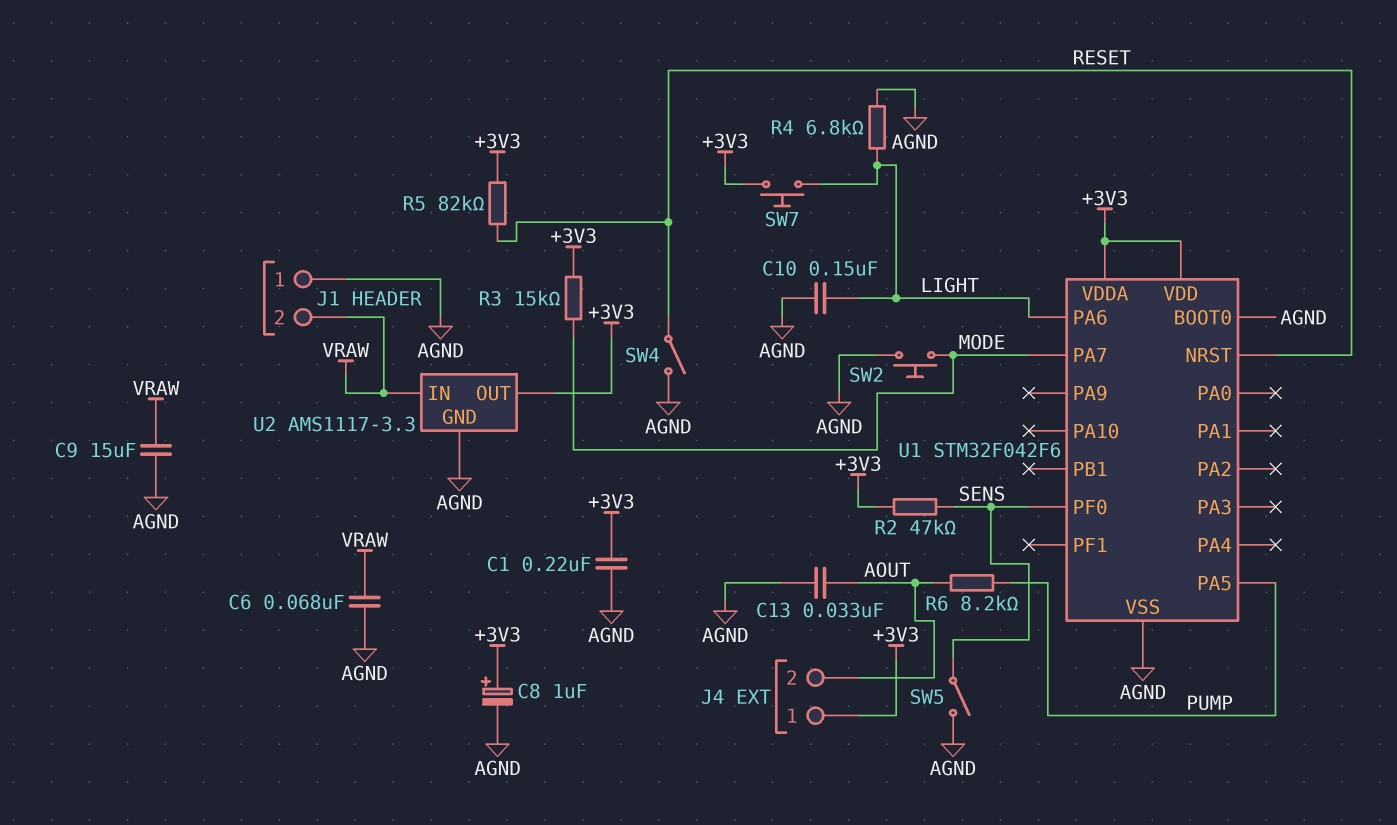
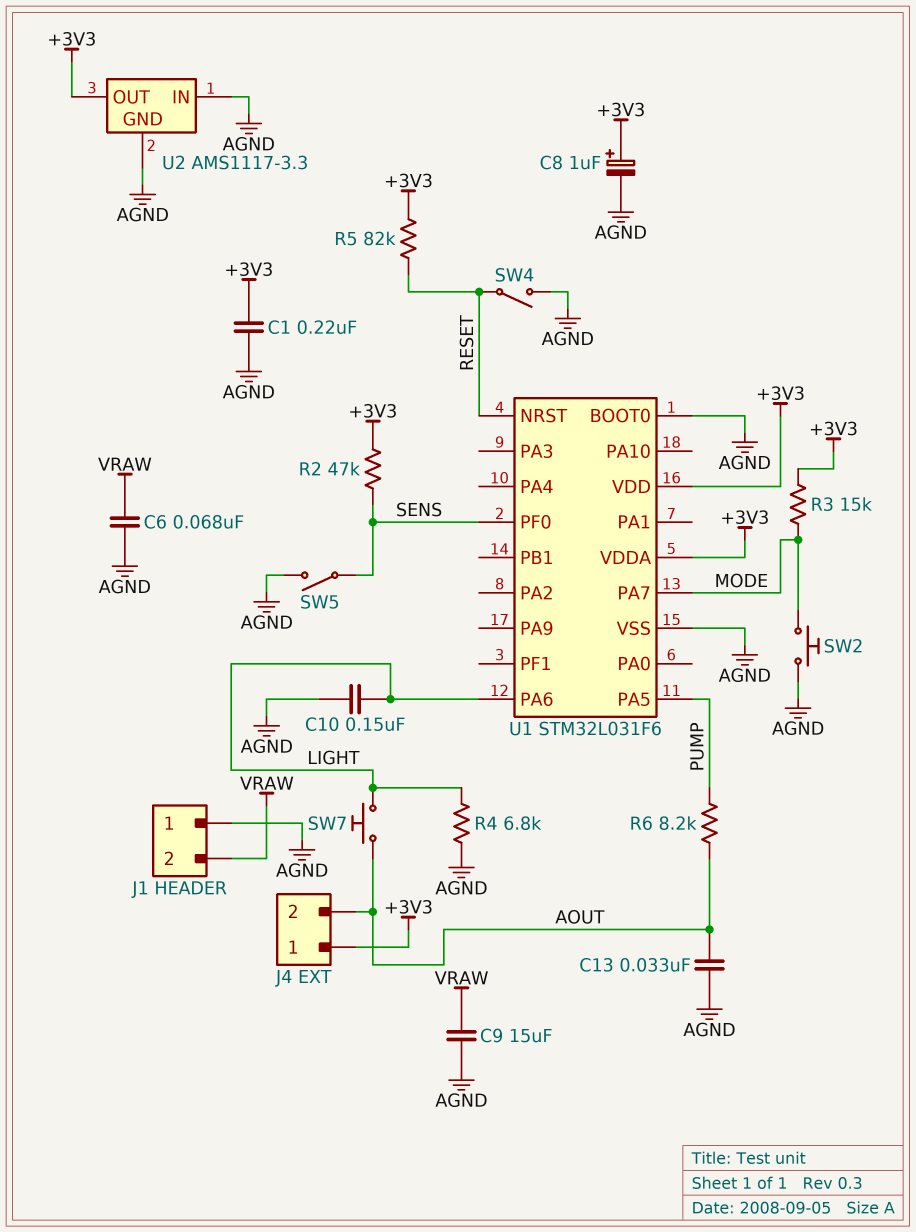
SW7: button (+3V3, LIGHT) -> button (AOUT, LIGHT)
U1: STM32F042F6 -> STM32L031F6
U2 pin IN: VRAW -> AGND

